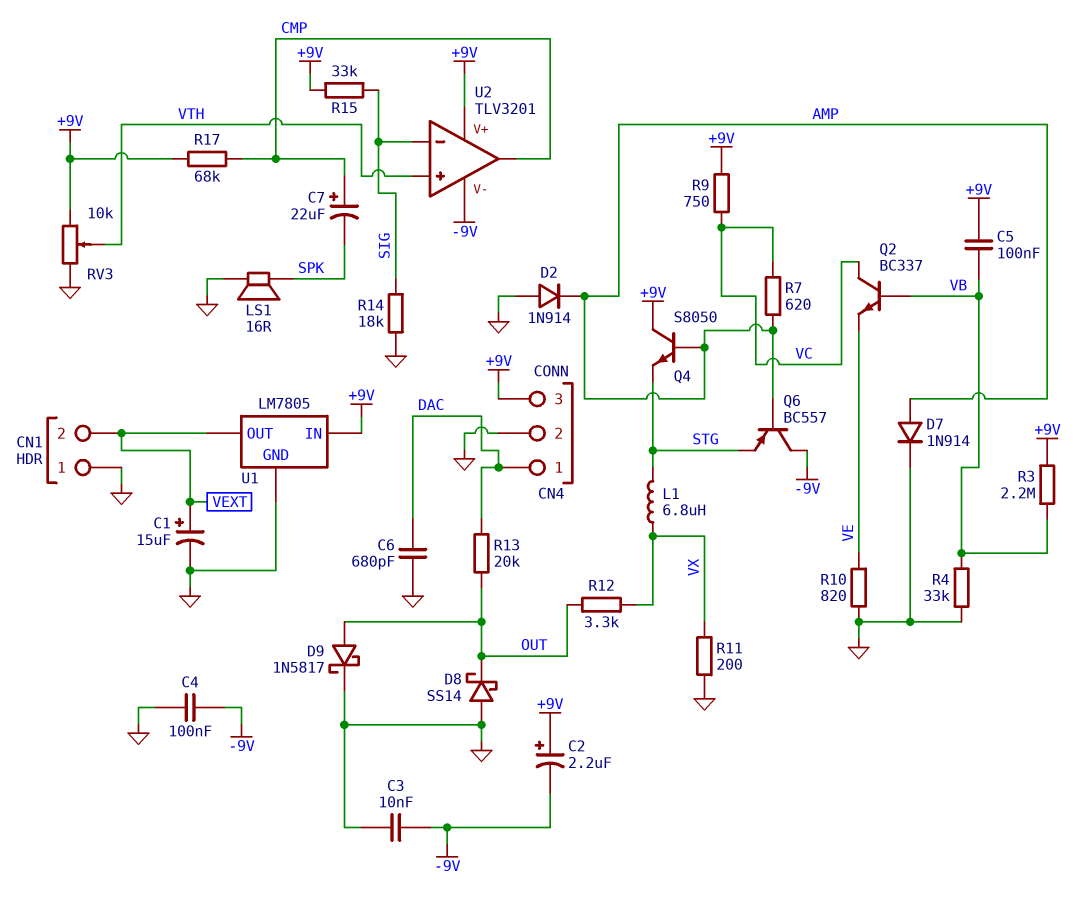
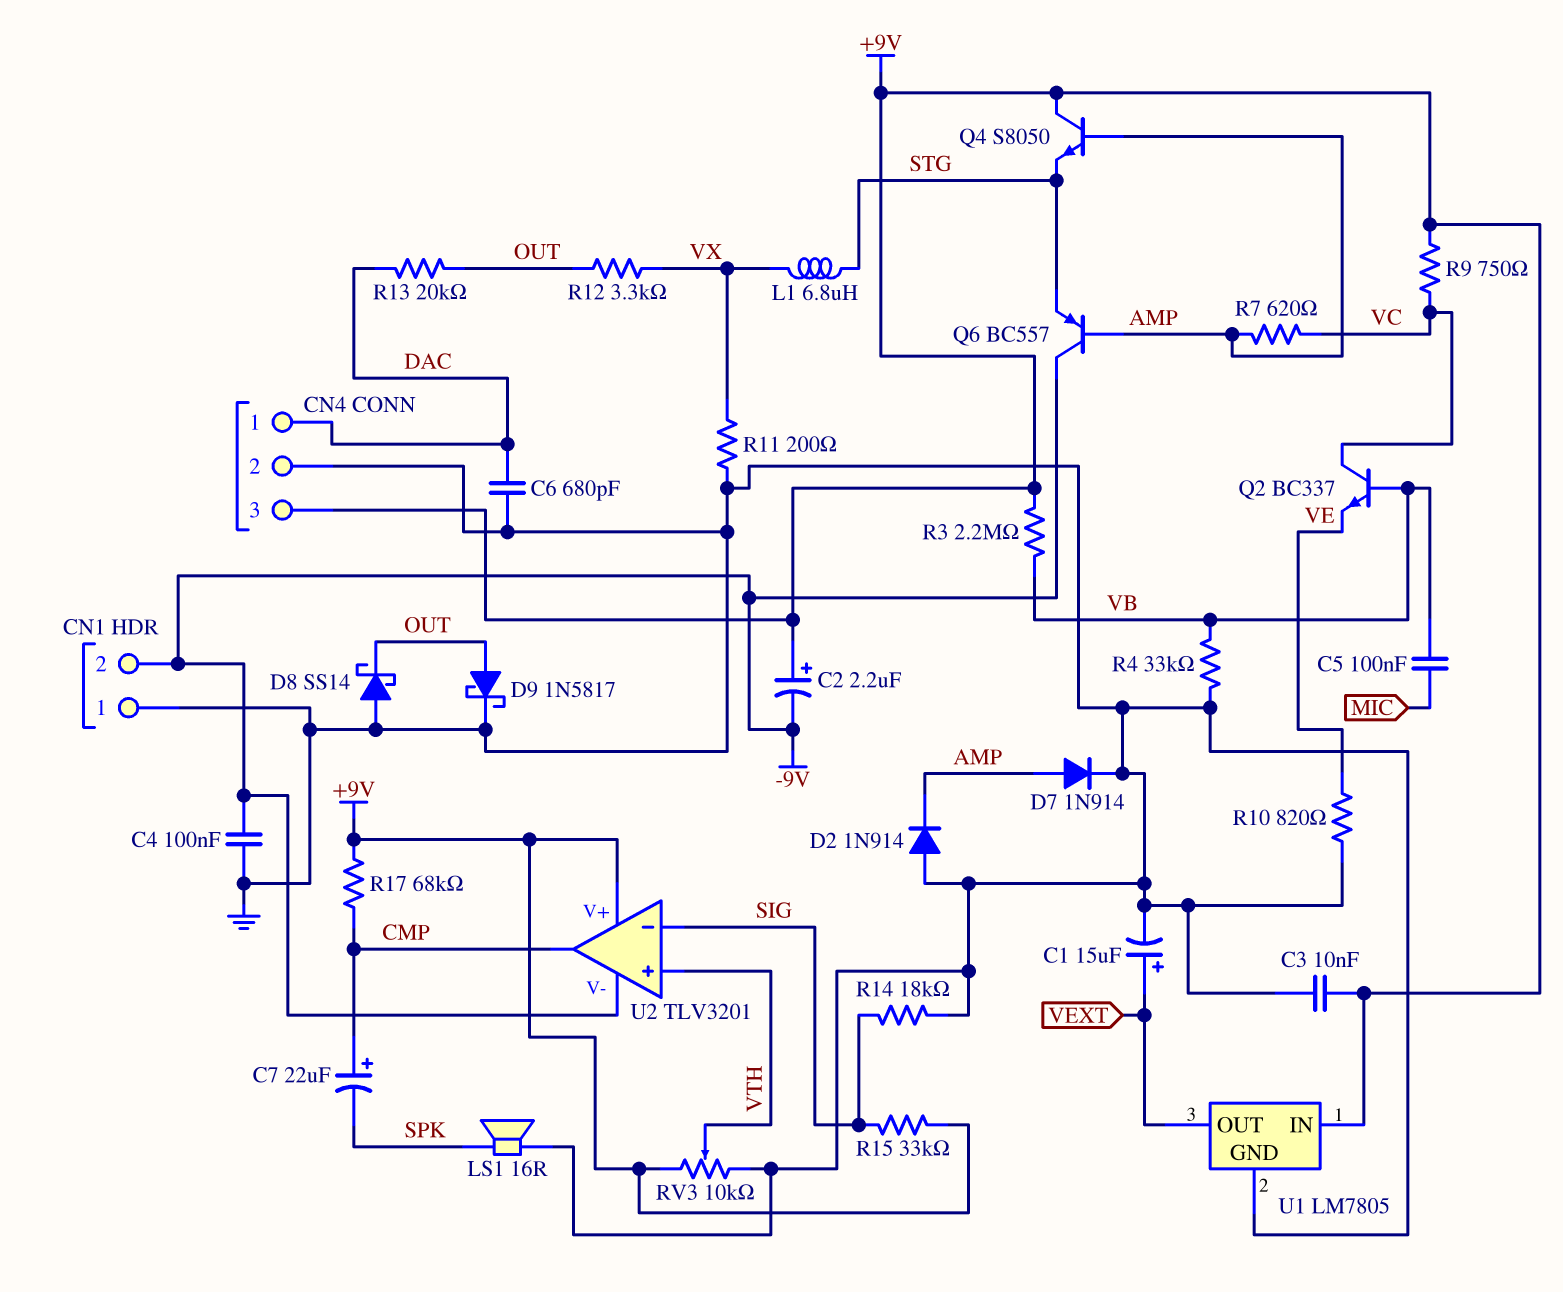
C3: 10nF (-9V, GND) -> 10nF (+9V, GND)
C5: 100nF (+9V, VB) -> 100nF (MIC, VB)
CN1 pin 2: VEXT -> -9V

